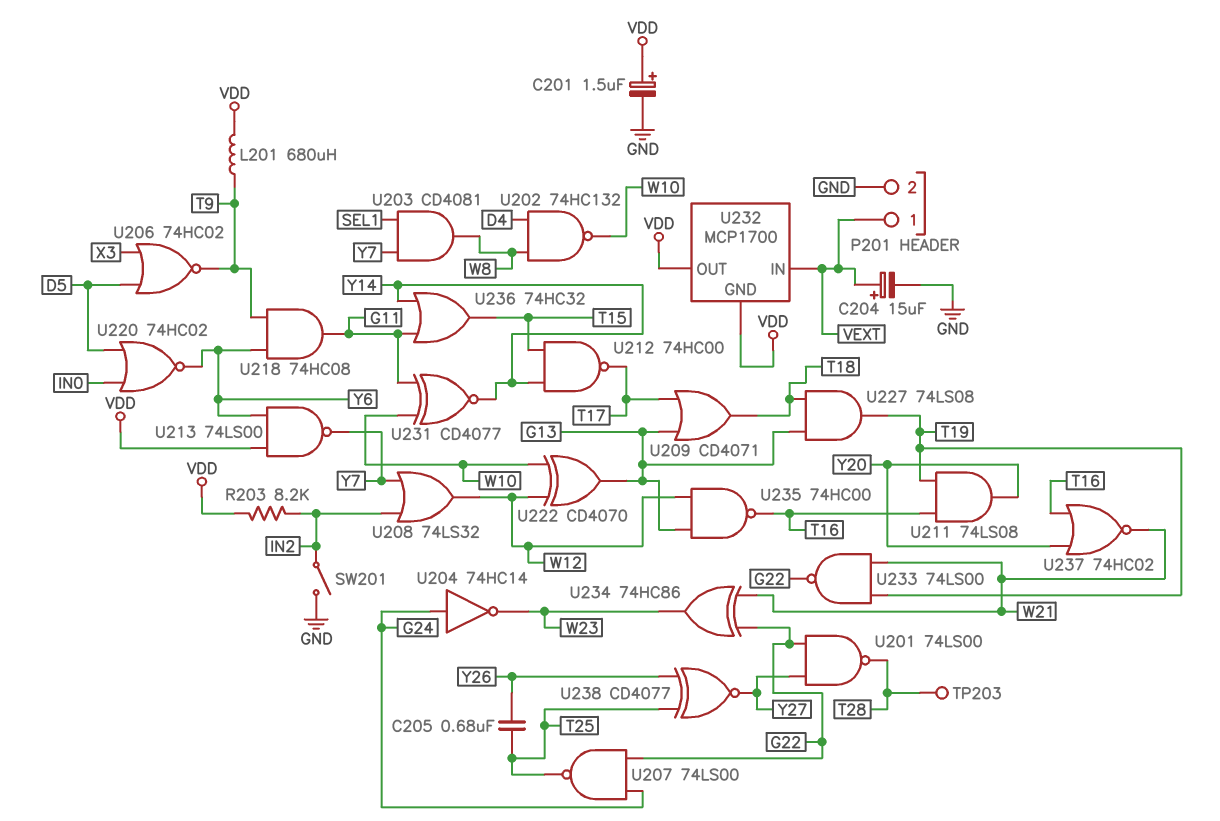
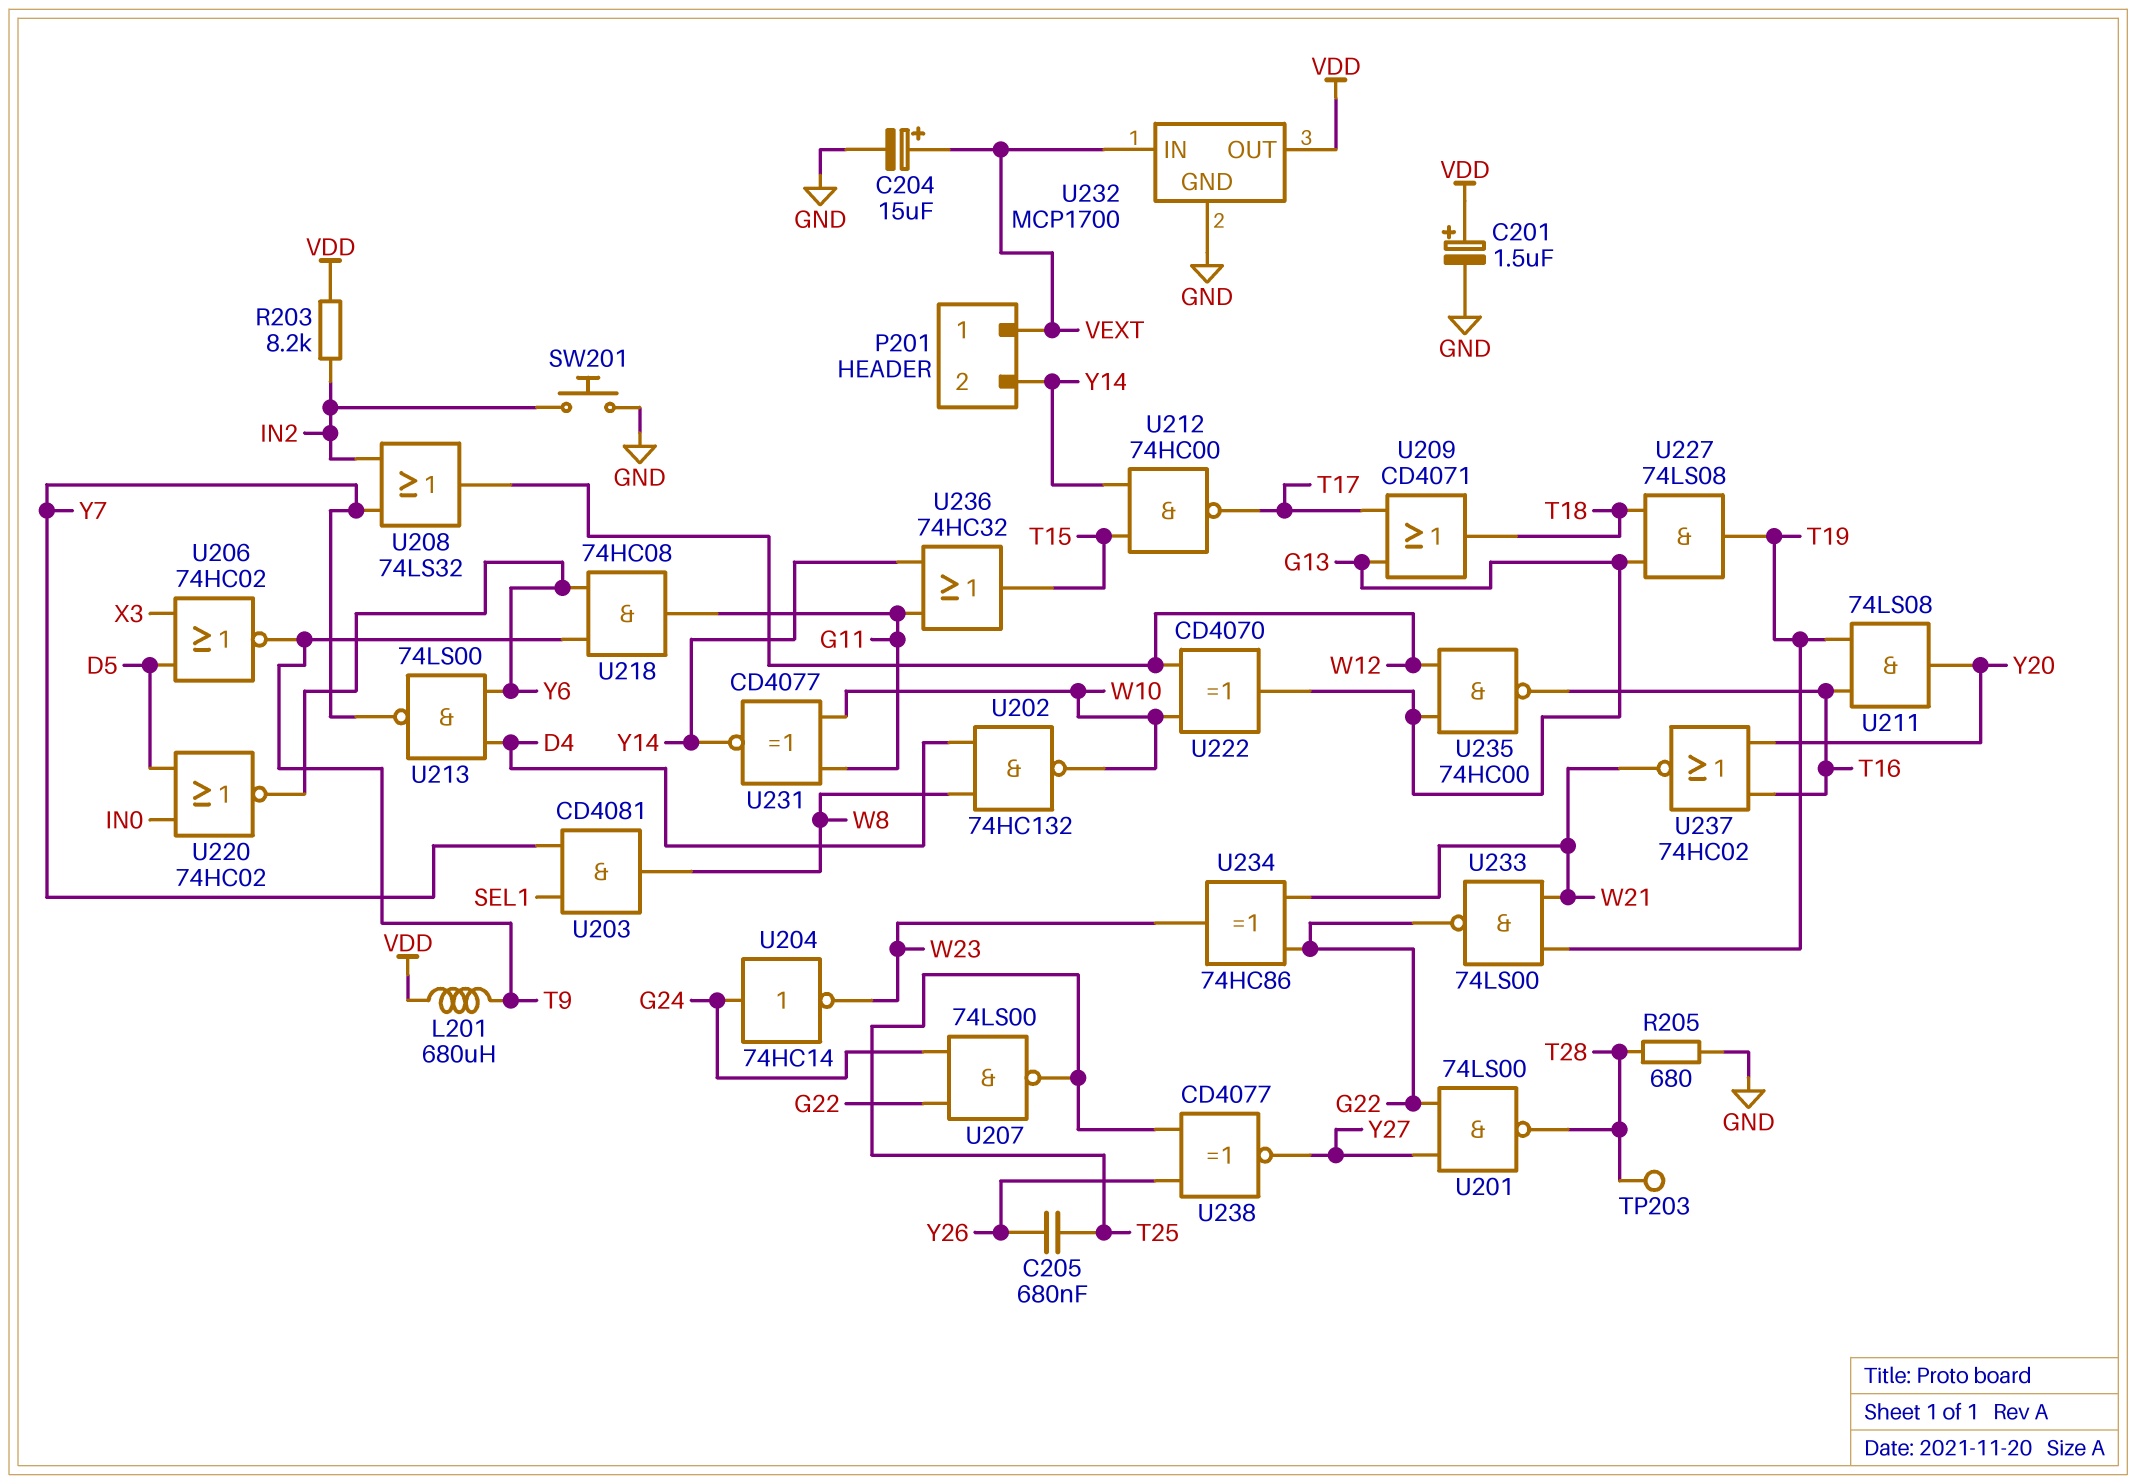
P201 pin 2: GND -> Y14
R205: none -> 680 (GND, T28)
SW201: switch (GND, IN2) -> button (GND, IN2)
U213: NAND 74LS00 (in VDD, in Y6, out Y7) -> NAND 74LS00 (in D4, in Y6, out Y7)
U232 pin GND: VDD -> GND

